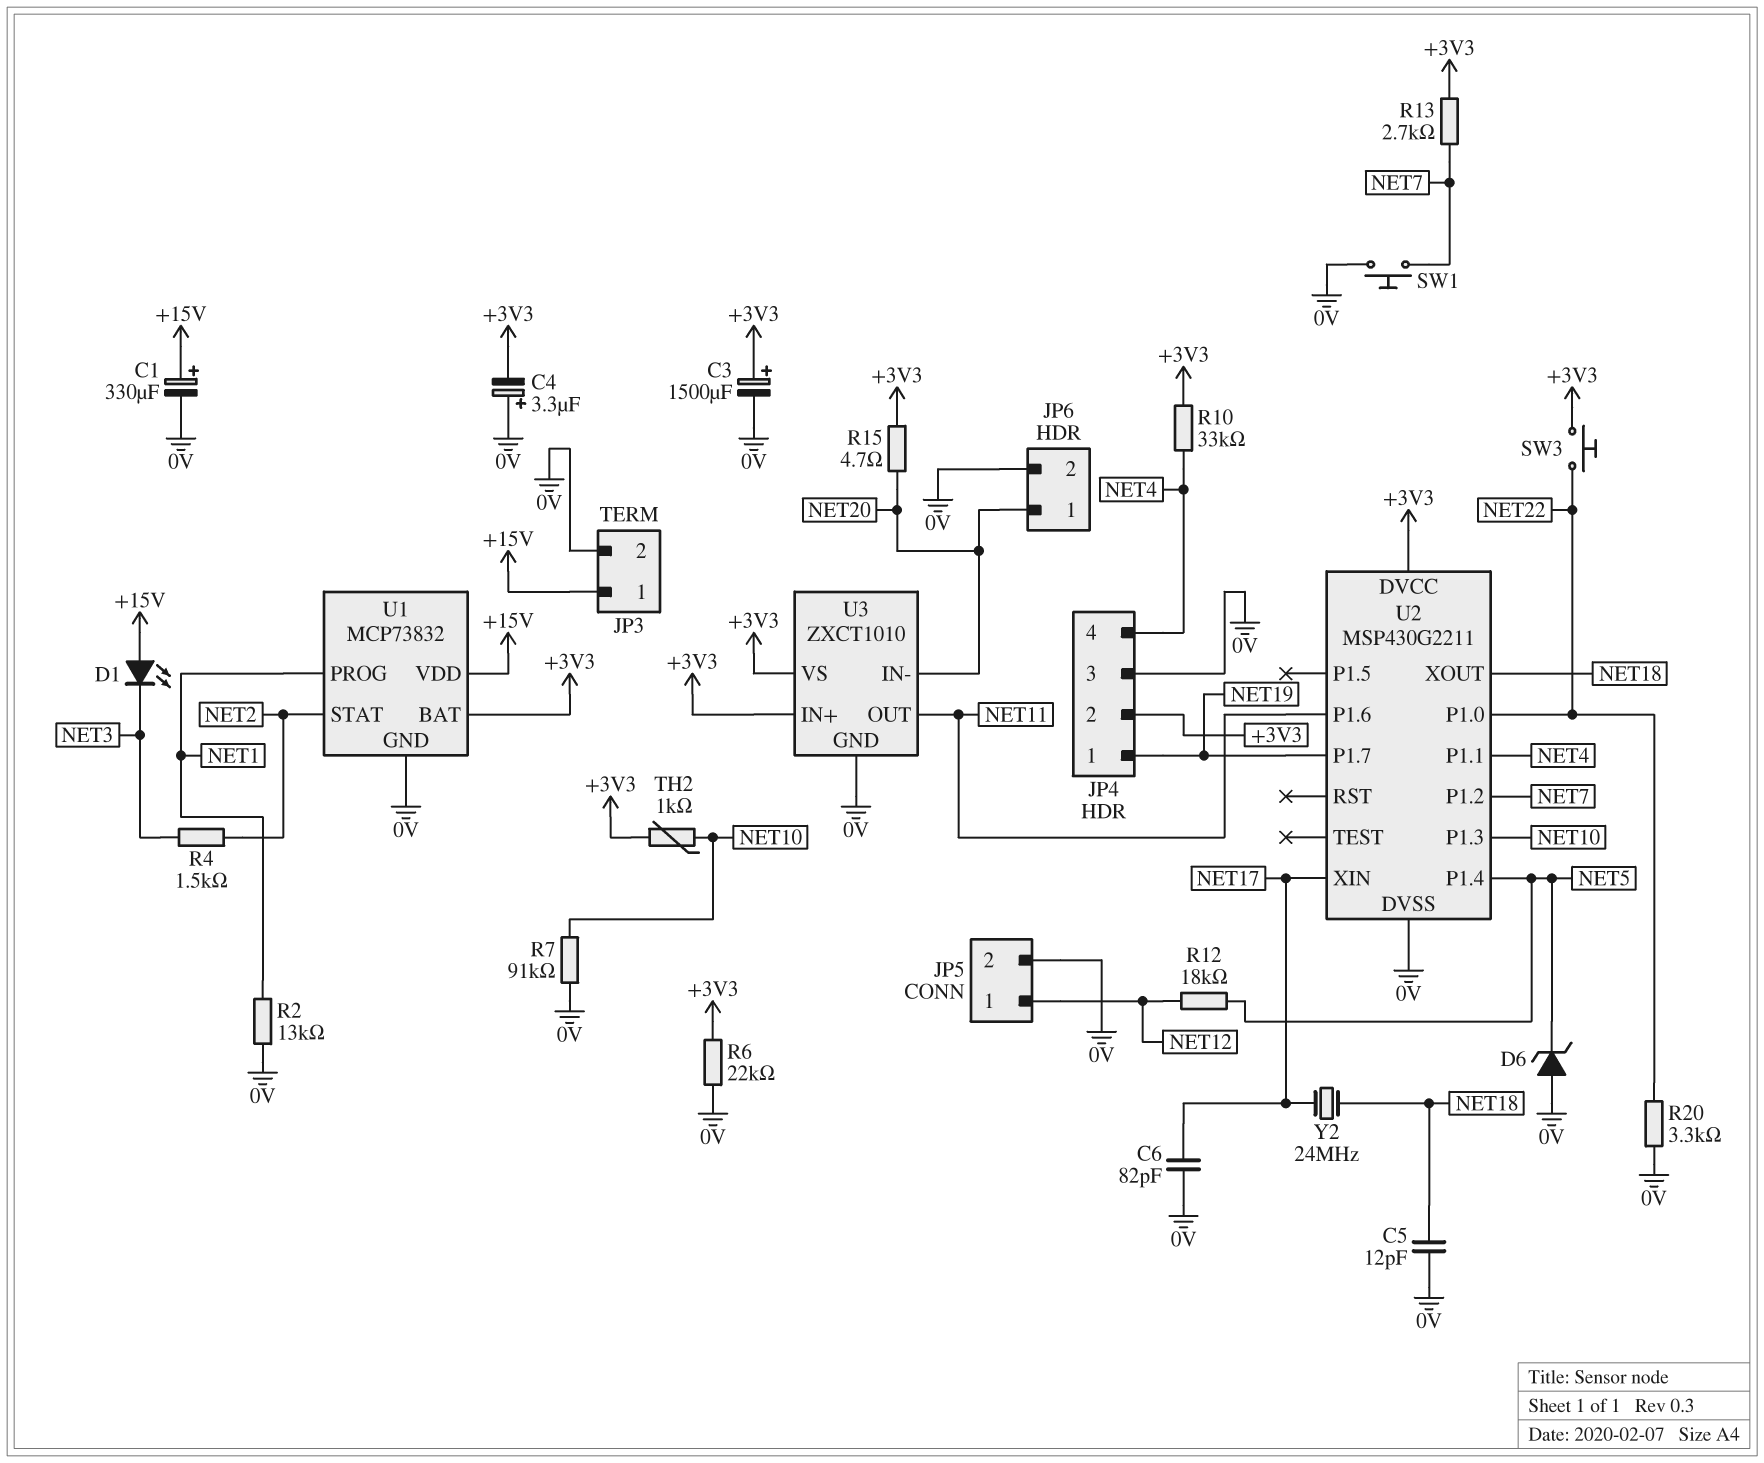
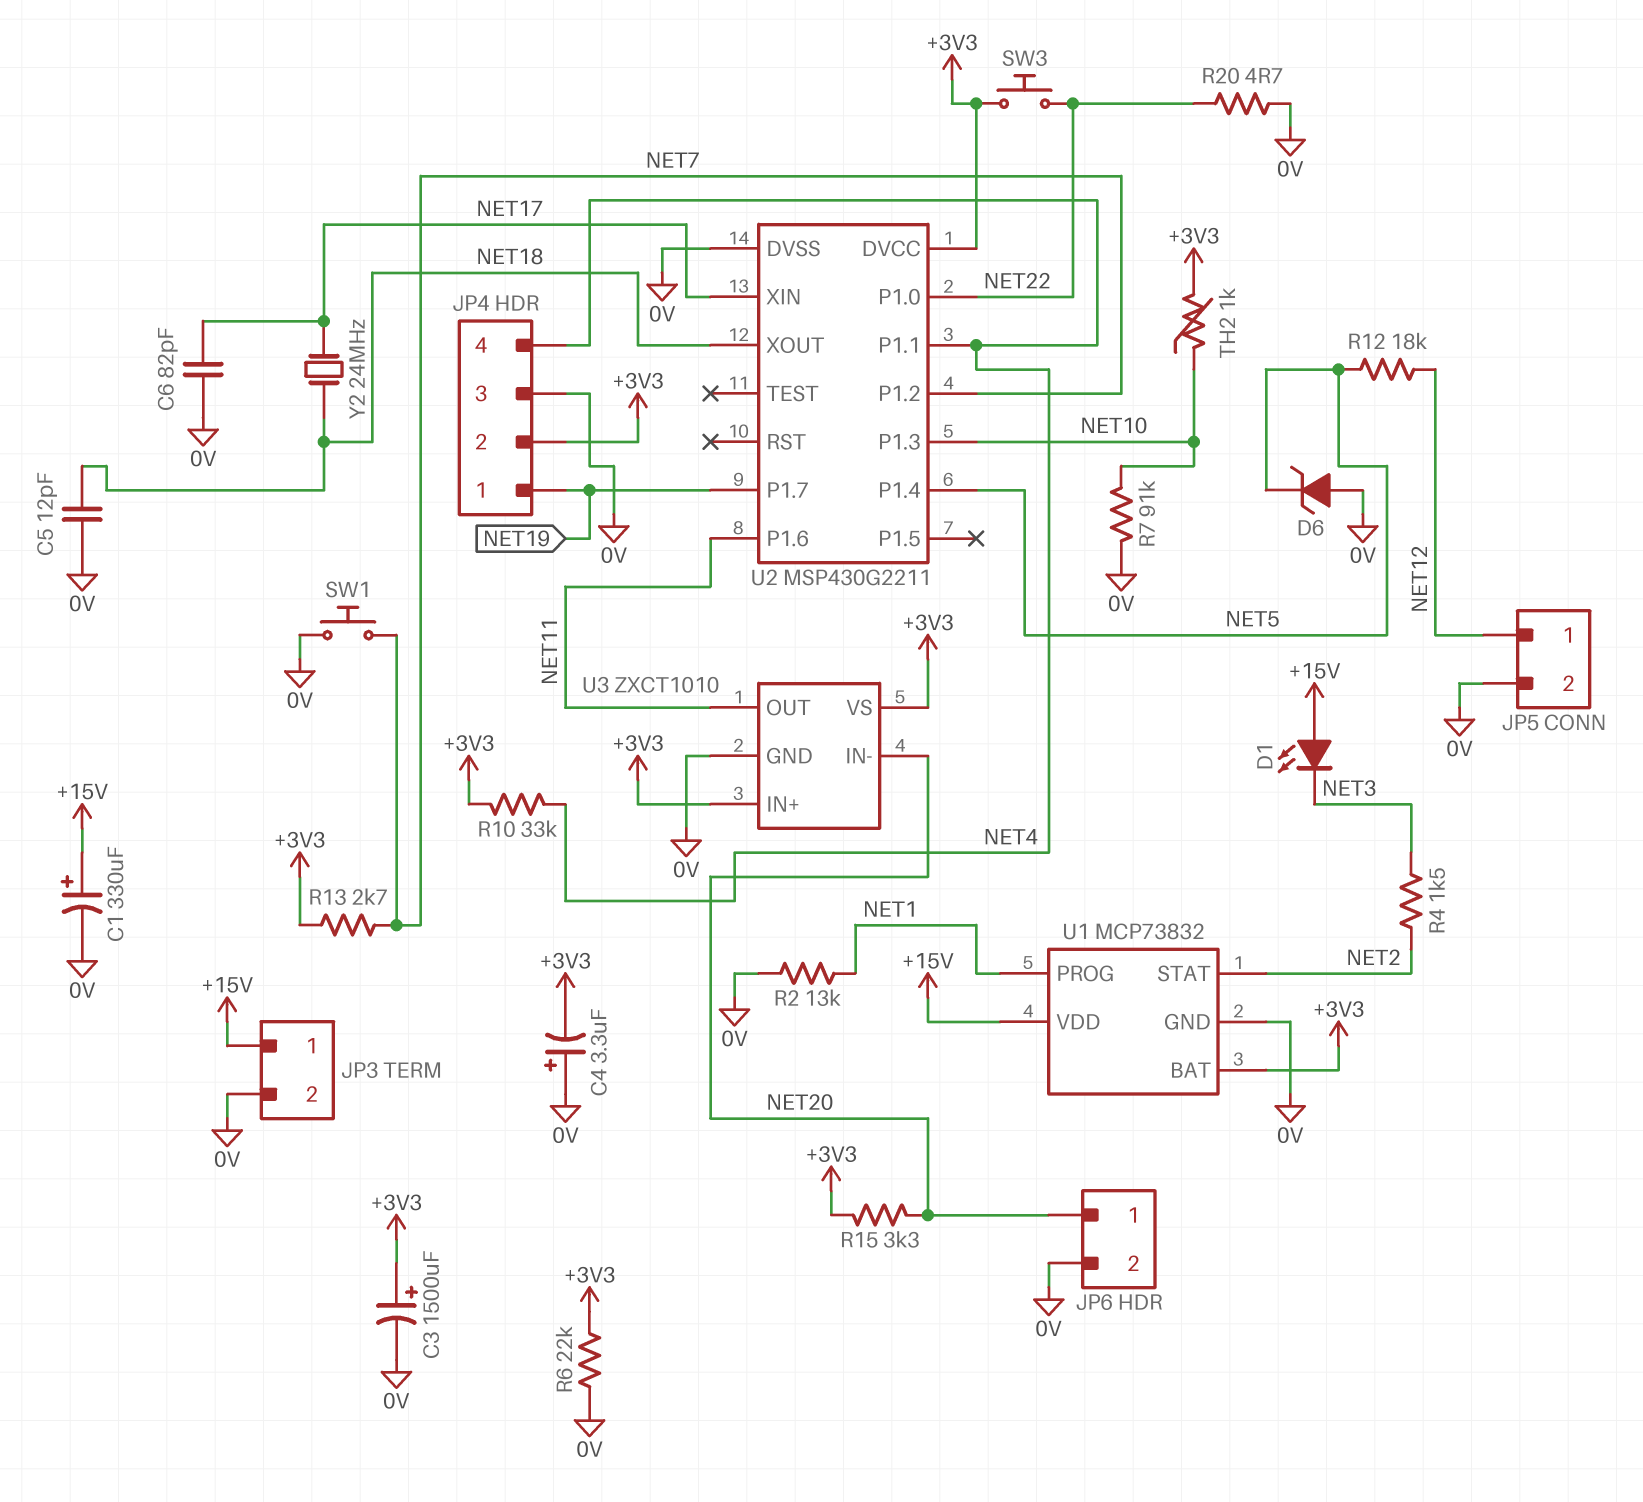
R15: 4.7 (+3V3, NET20) -> 3.3k (+3V3, NET20)
R20: 3.3k (0V, NET22) -> 4.7 (0V, NET22)

